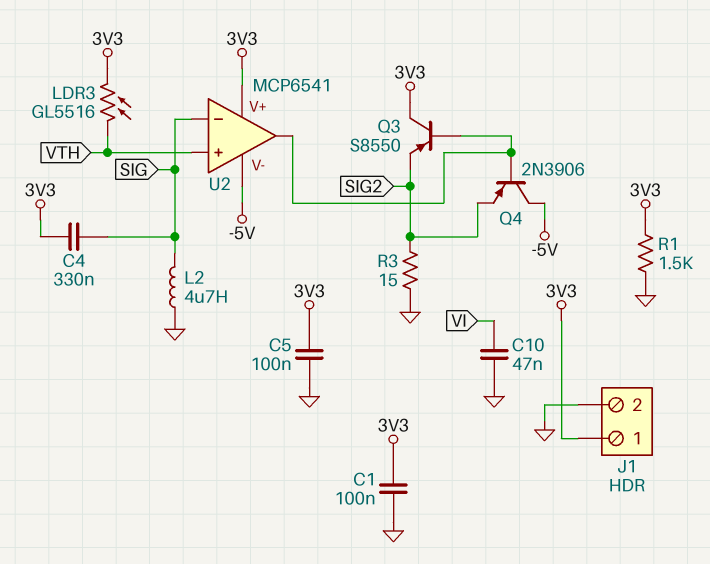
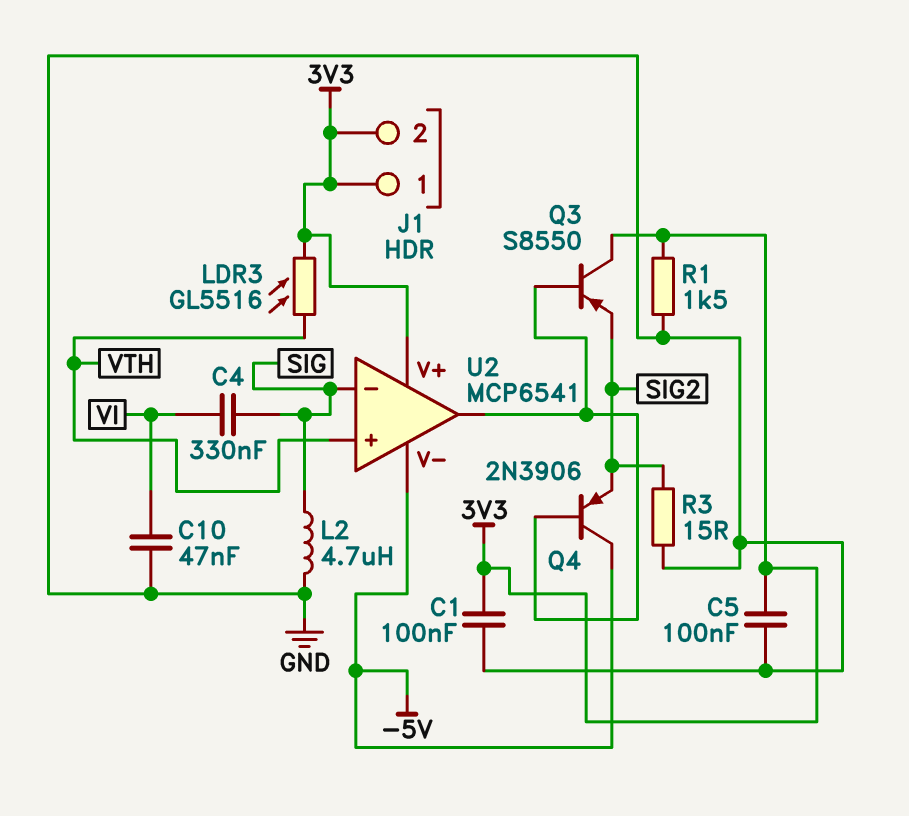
C4: 330nF (3V3, SIG) -> 330nF (SIG, VI)
J1 pin 2: GND -> 3V3

